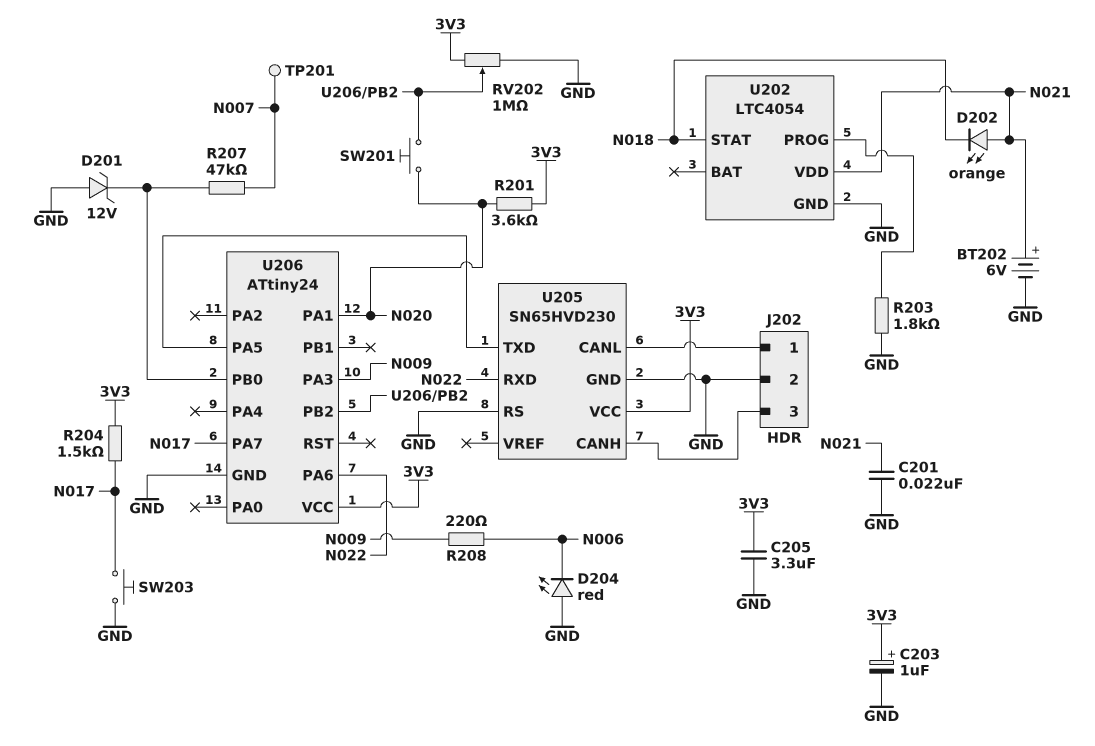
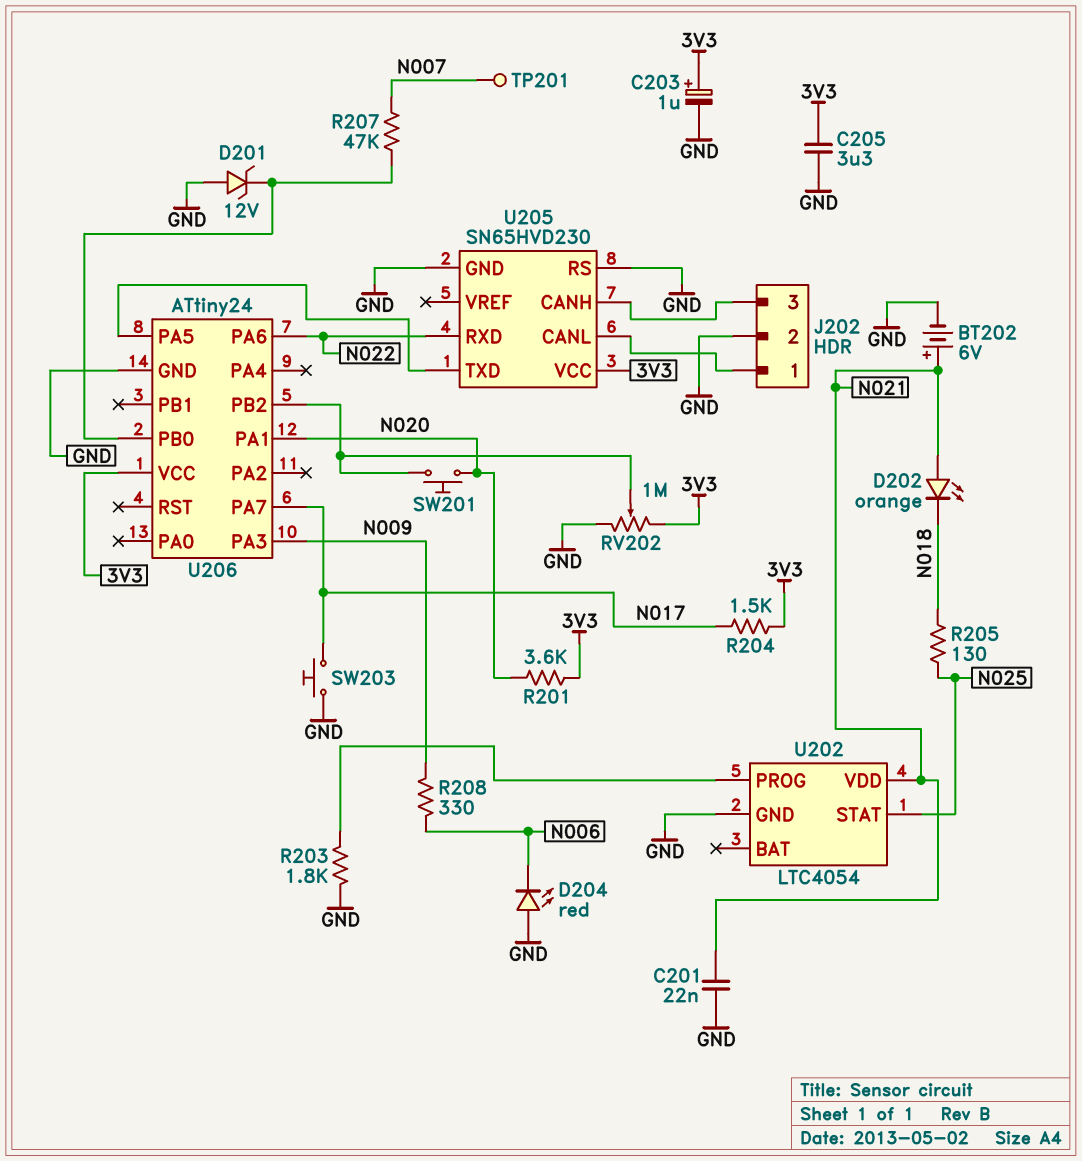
R205: none -> 130 (N018, N025)
R208: 220 (N006, N009) -> 330 (N006, N009)
U202 pin STAT: N018 -> N025

